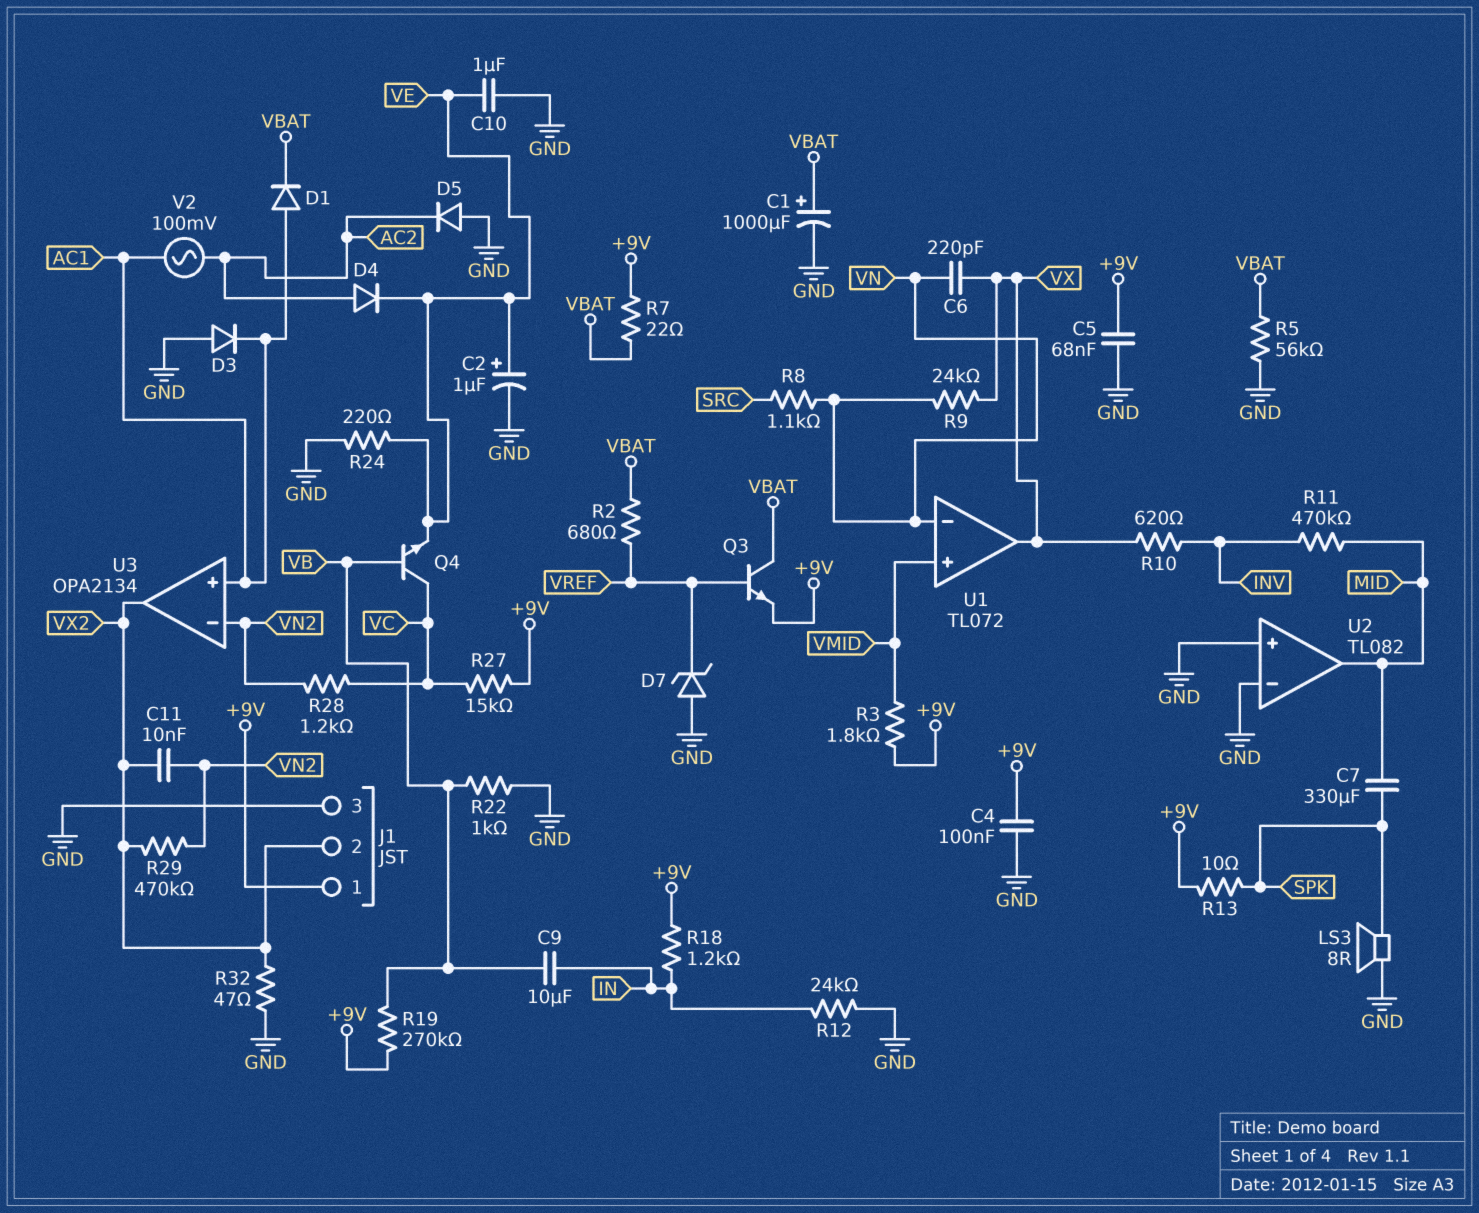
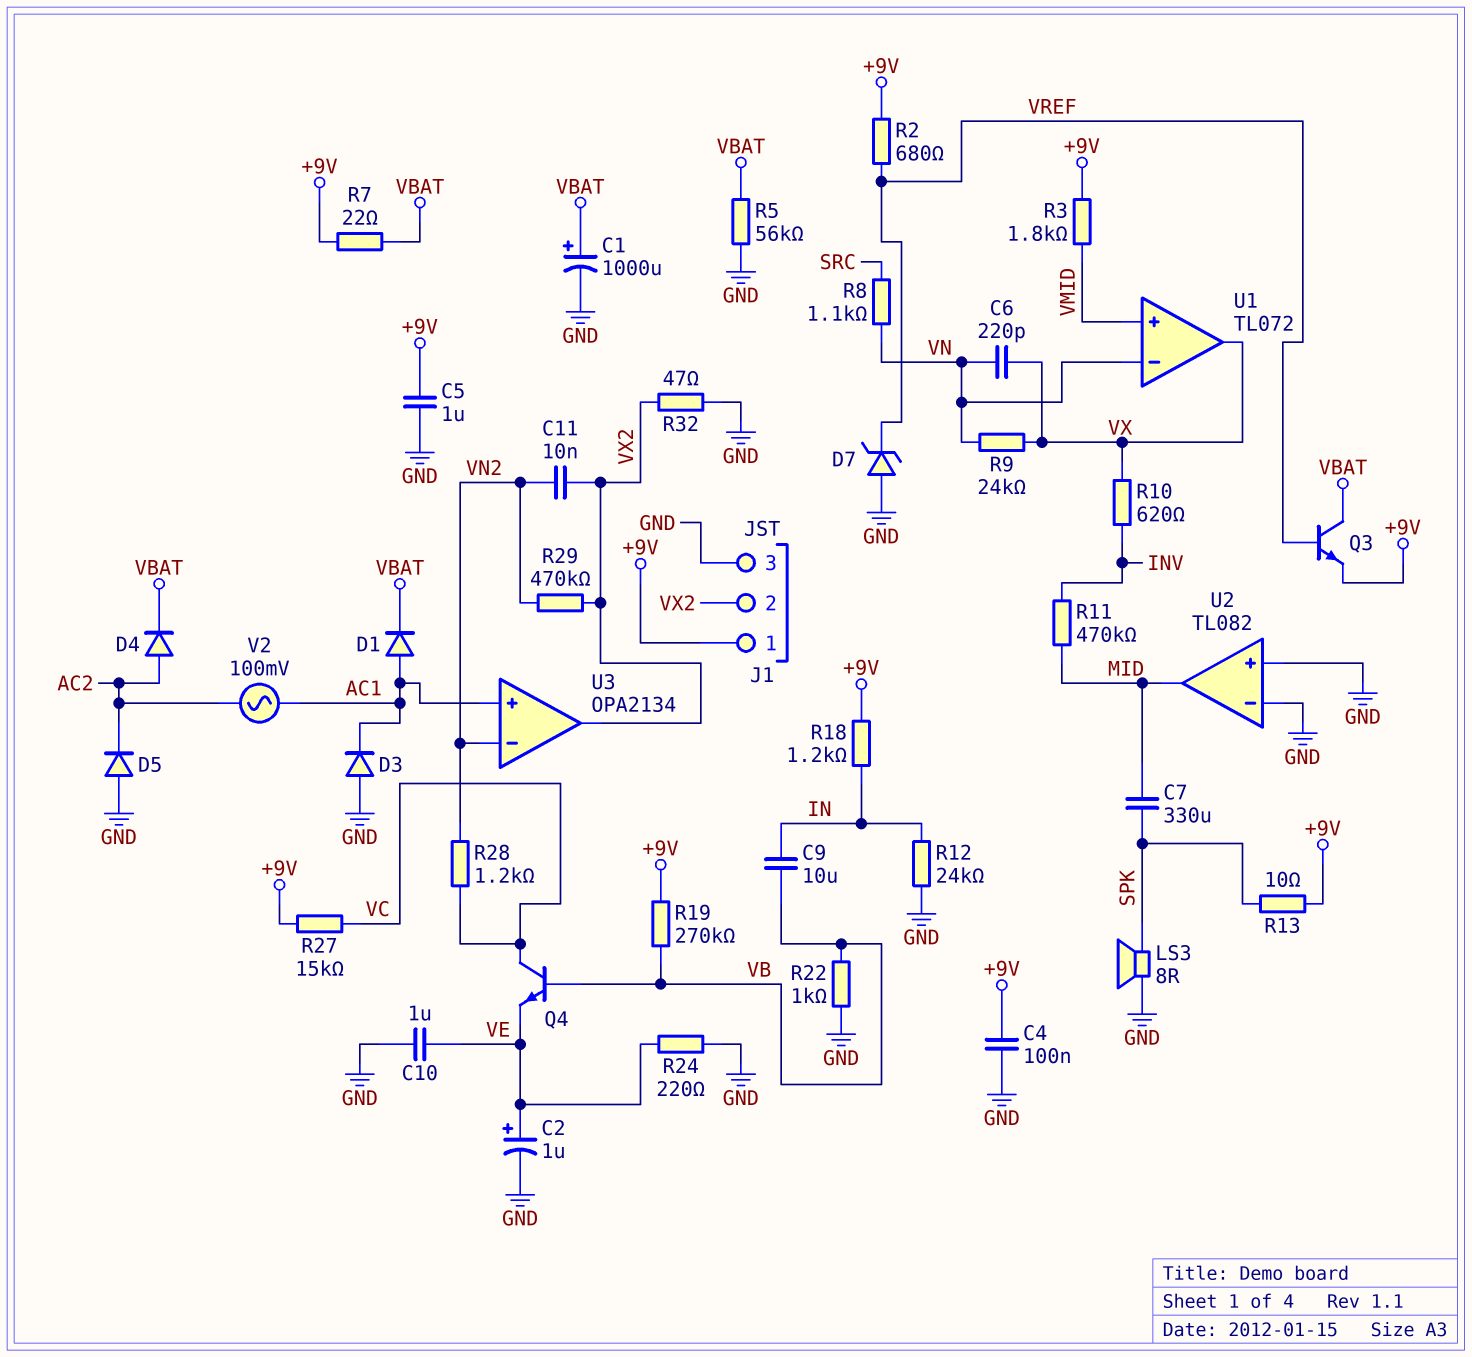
C5: 68nF (+9V, GND) -> 1uF (+9V, GND)
D4: diode (A AC2, K VE) -> diode (A AC2, K VBAT)
R2: 680 (VBAT, VREF) -> 680 (+9V, VREF)

